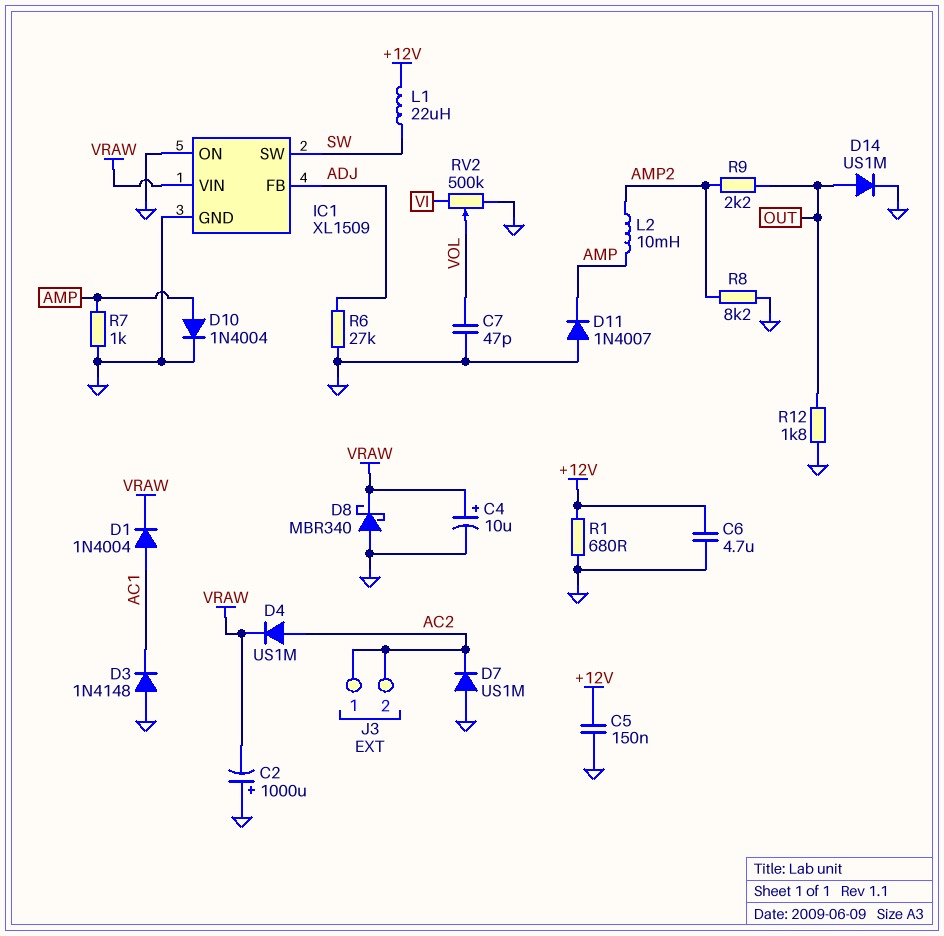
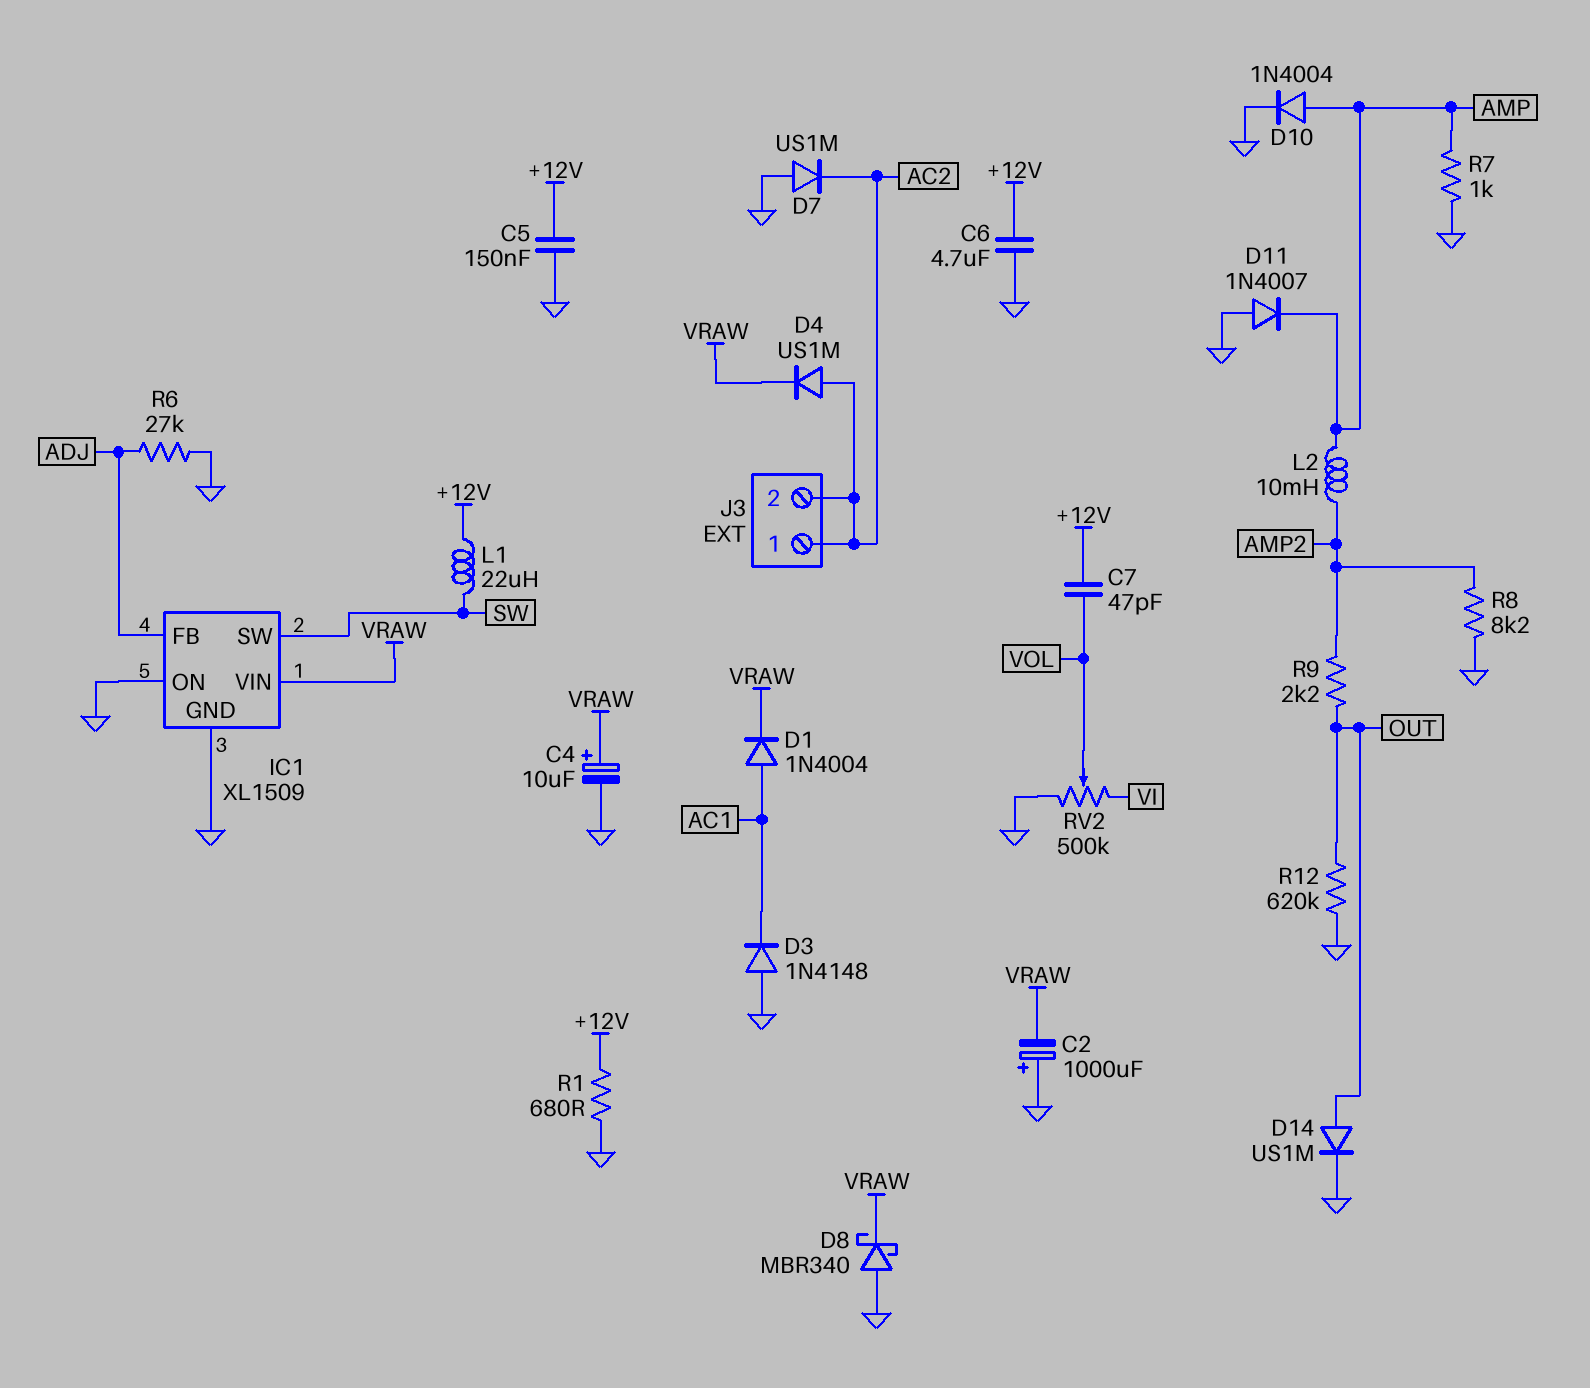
C7: 47pF (GND, VOL) -> 47pF (+12V, VOL)
R12: 1.8k (GND, OUT) -> 620k (GND, OUT)

